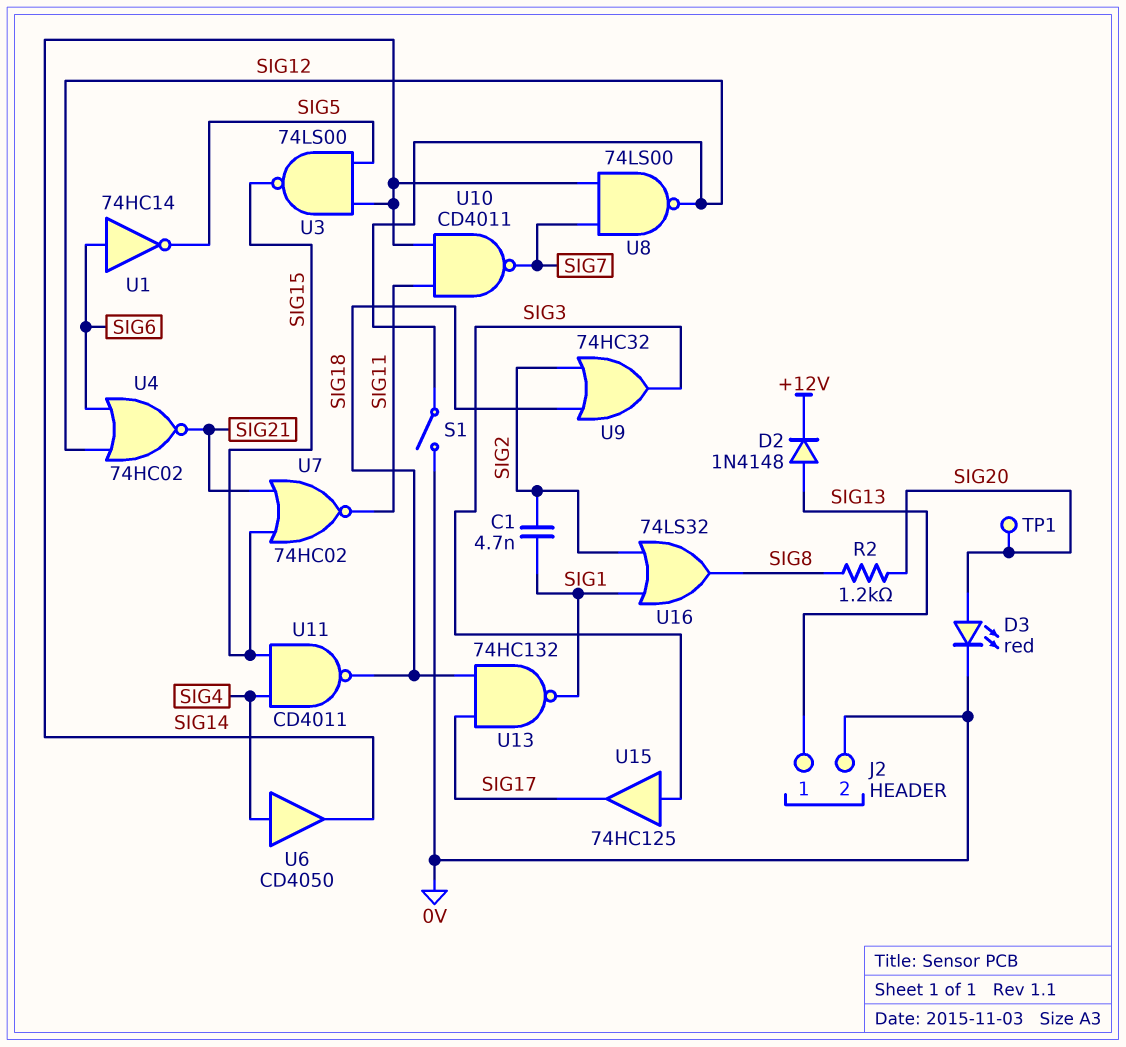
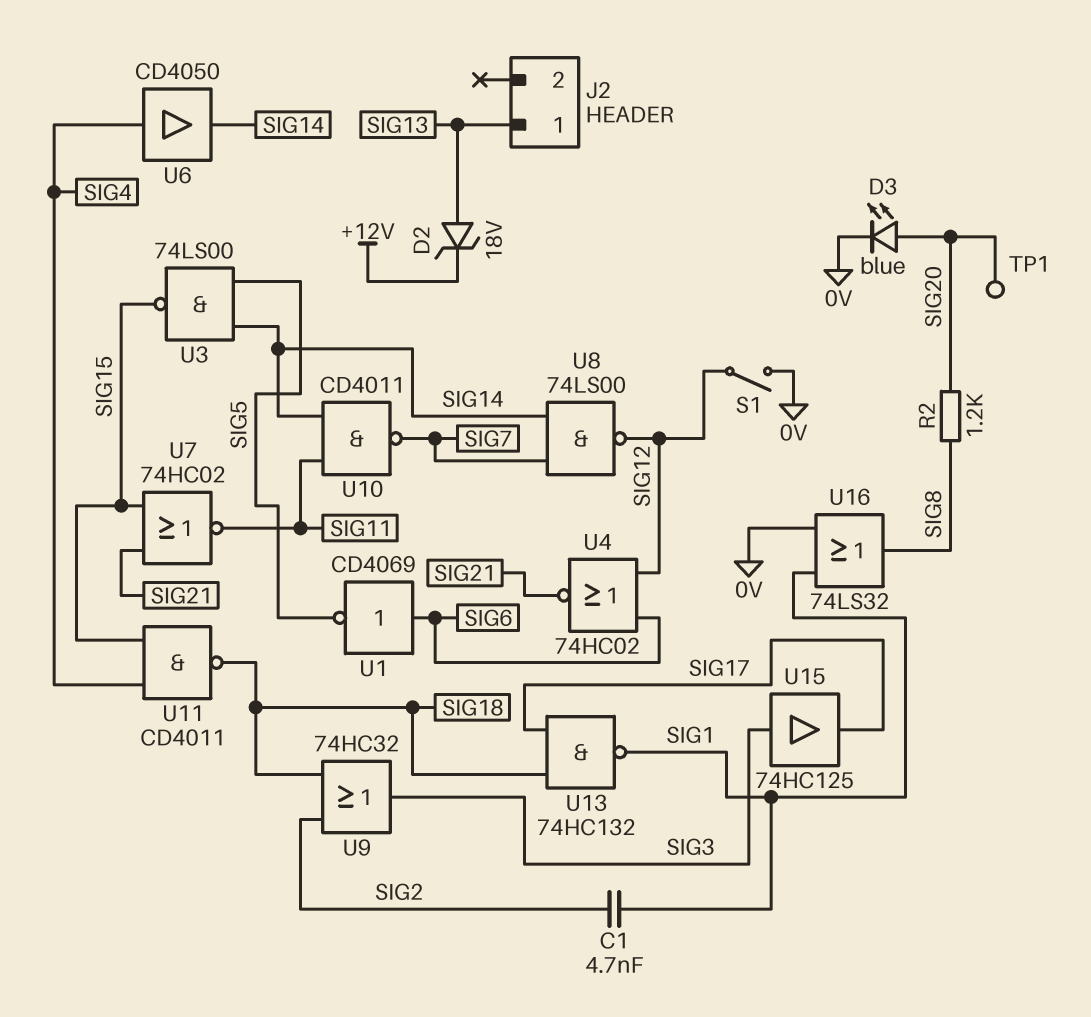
D2: diode 1N4148 (A SIG13, K +12V) -> zener 18V (A SIG13, K +12V)
D3: LED red (A SIG20, K 0V) -> LED blue (A SIG20, K 0V)
J2 pin 2: 0V -> none
U1: NOT 74HC14 (in SIG6, out SIG5) -> NOT CD4069 (in SIG6, out SIG5)
U16: OR 74LS32 (in SIG1, in SIG2, out SIG8) -> OR 74LS32 (in 0V, in SIG1, out SIG8)

